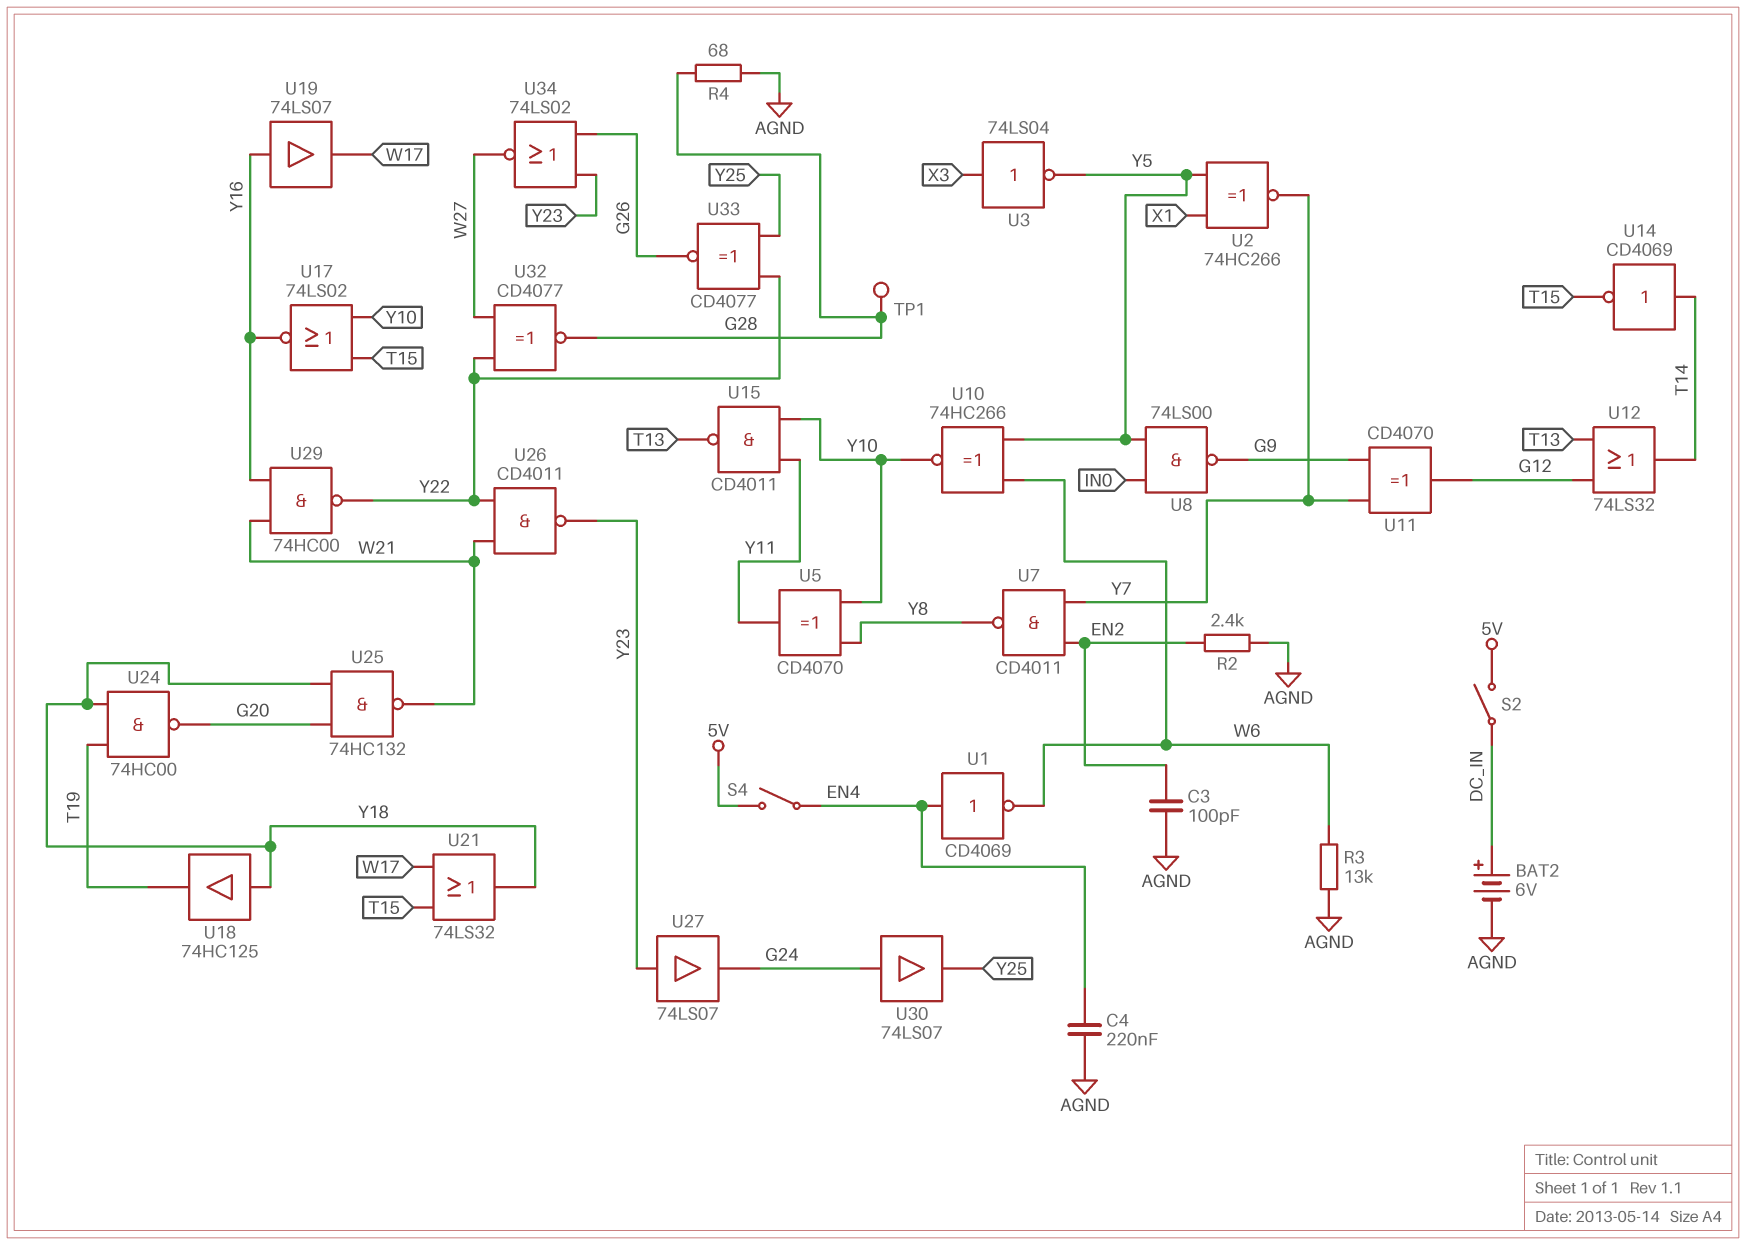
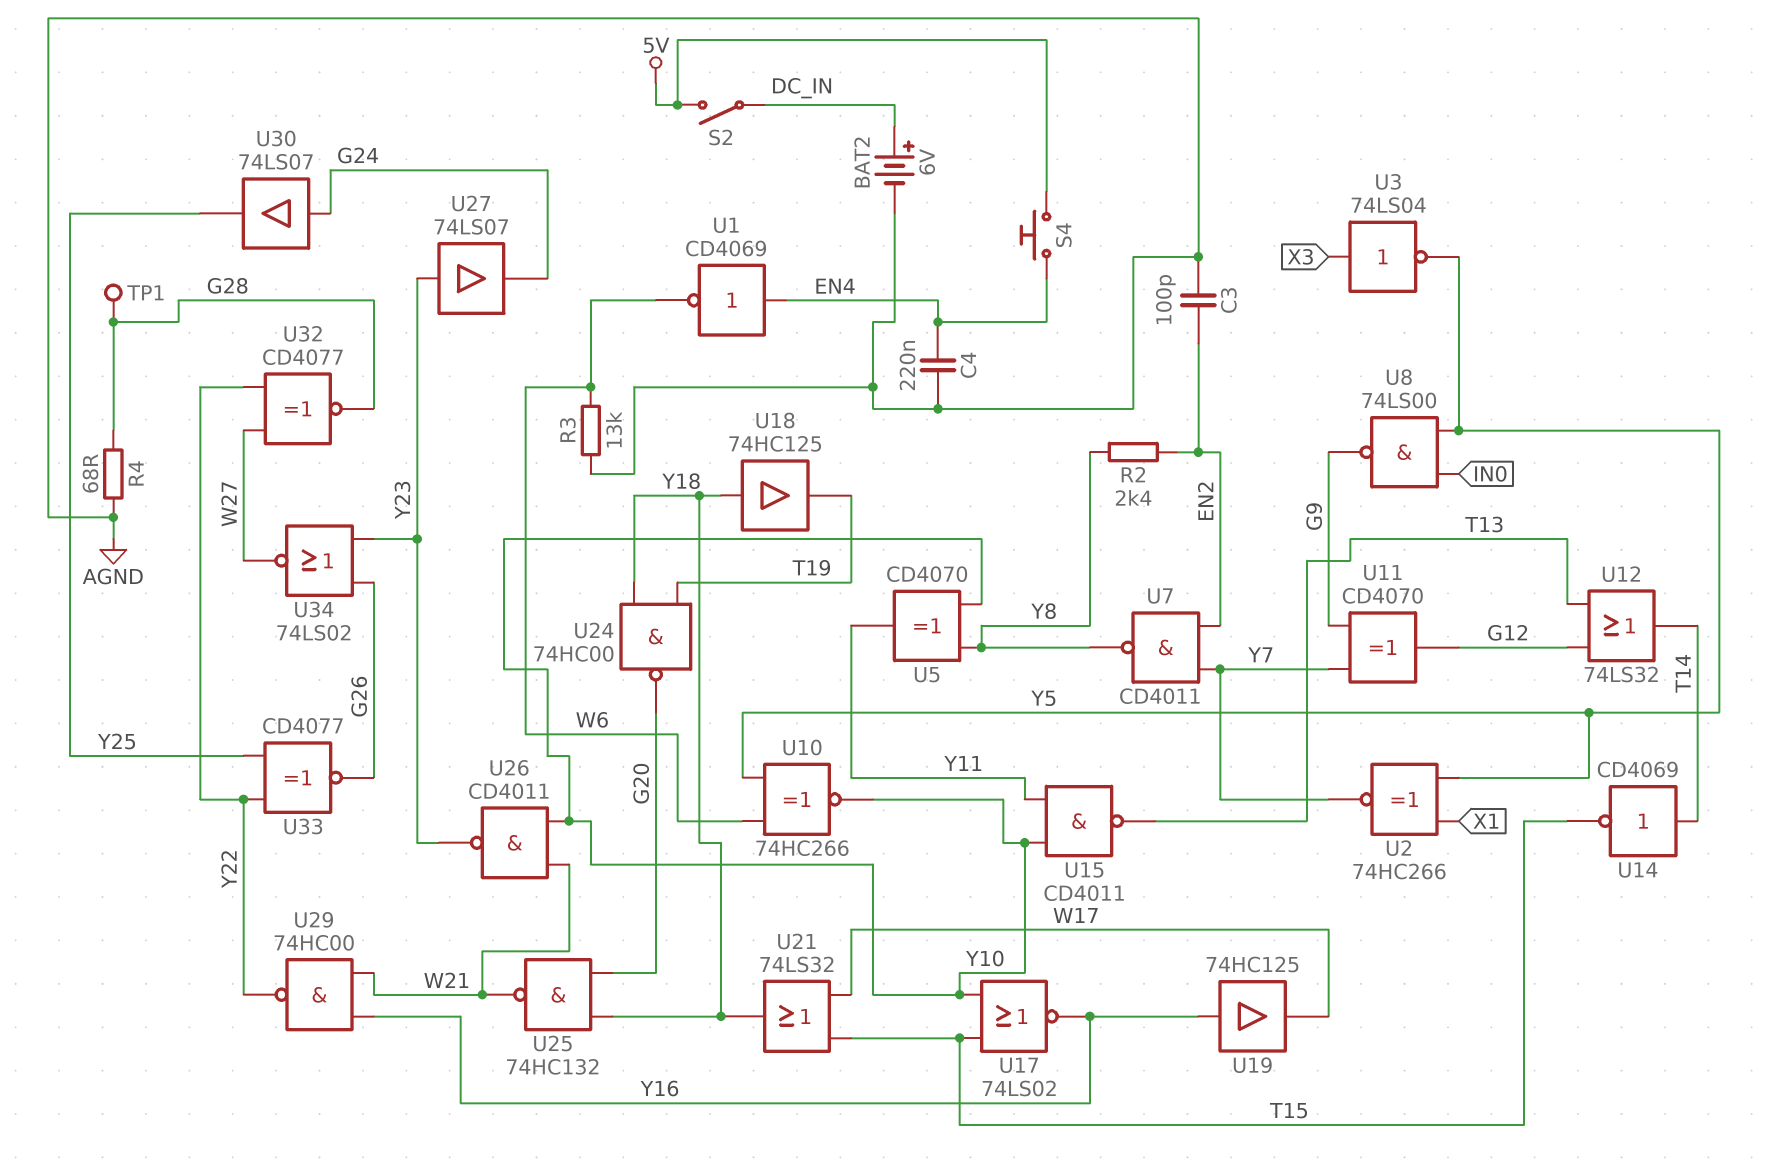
R2: 2.4k (AGND, EN2) -> 2.4k (EN2, Y8)
S4: switch (5V, EN4) -> button (5V, EN4)
U19: buffer 74LS07 (in Y16, out W17) -> buffer 74HC125 (in Y16, out W17)
U26: NAND CD4011 (in W21, in Y22, out Y23) -> NAND CD4011 (in W21, in Y10, out Y23)

